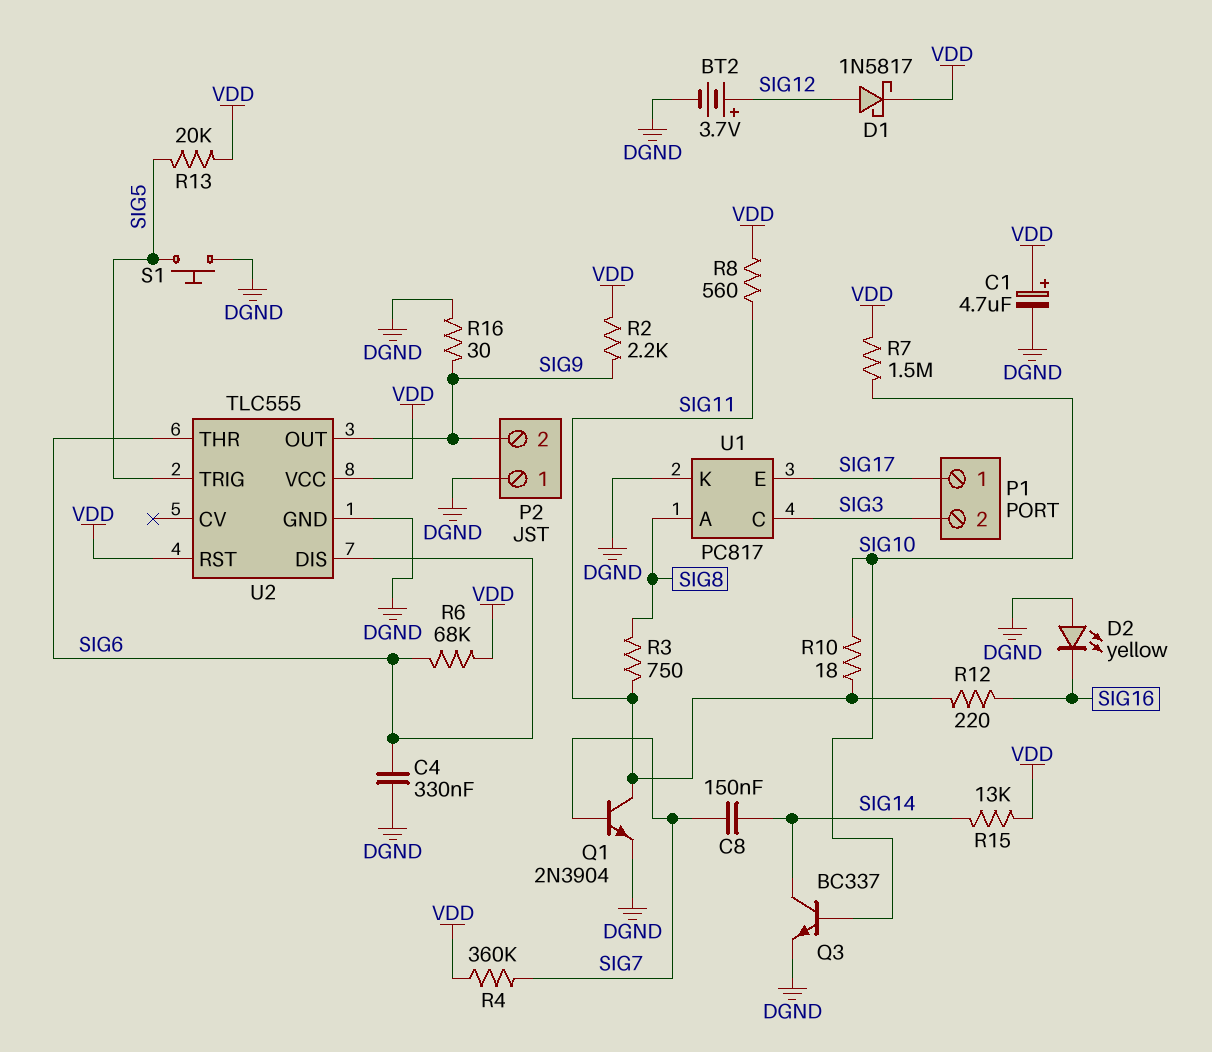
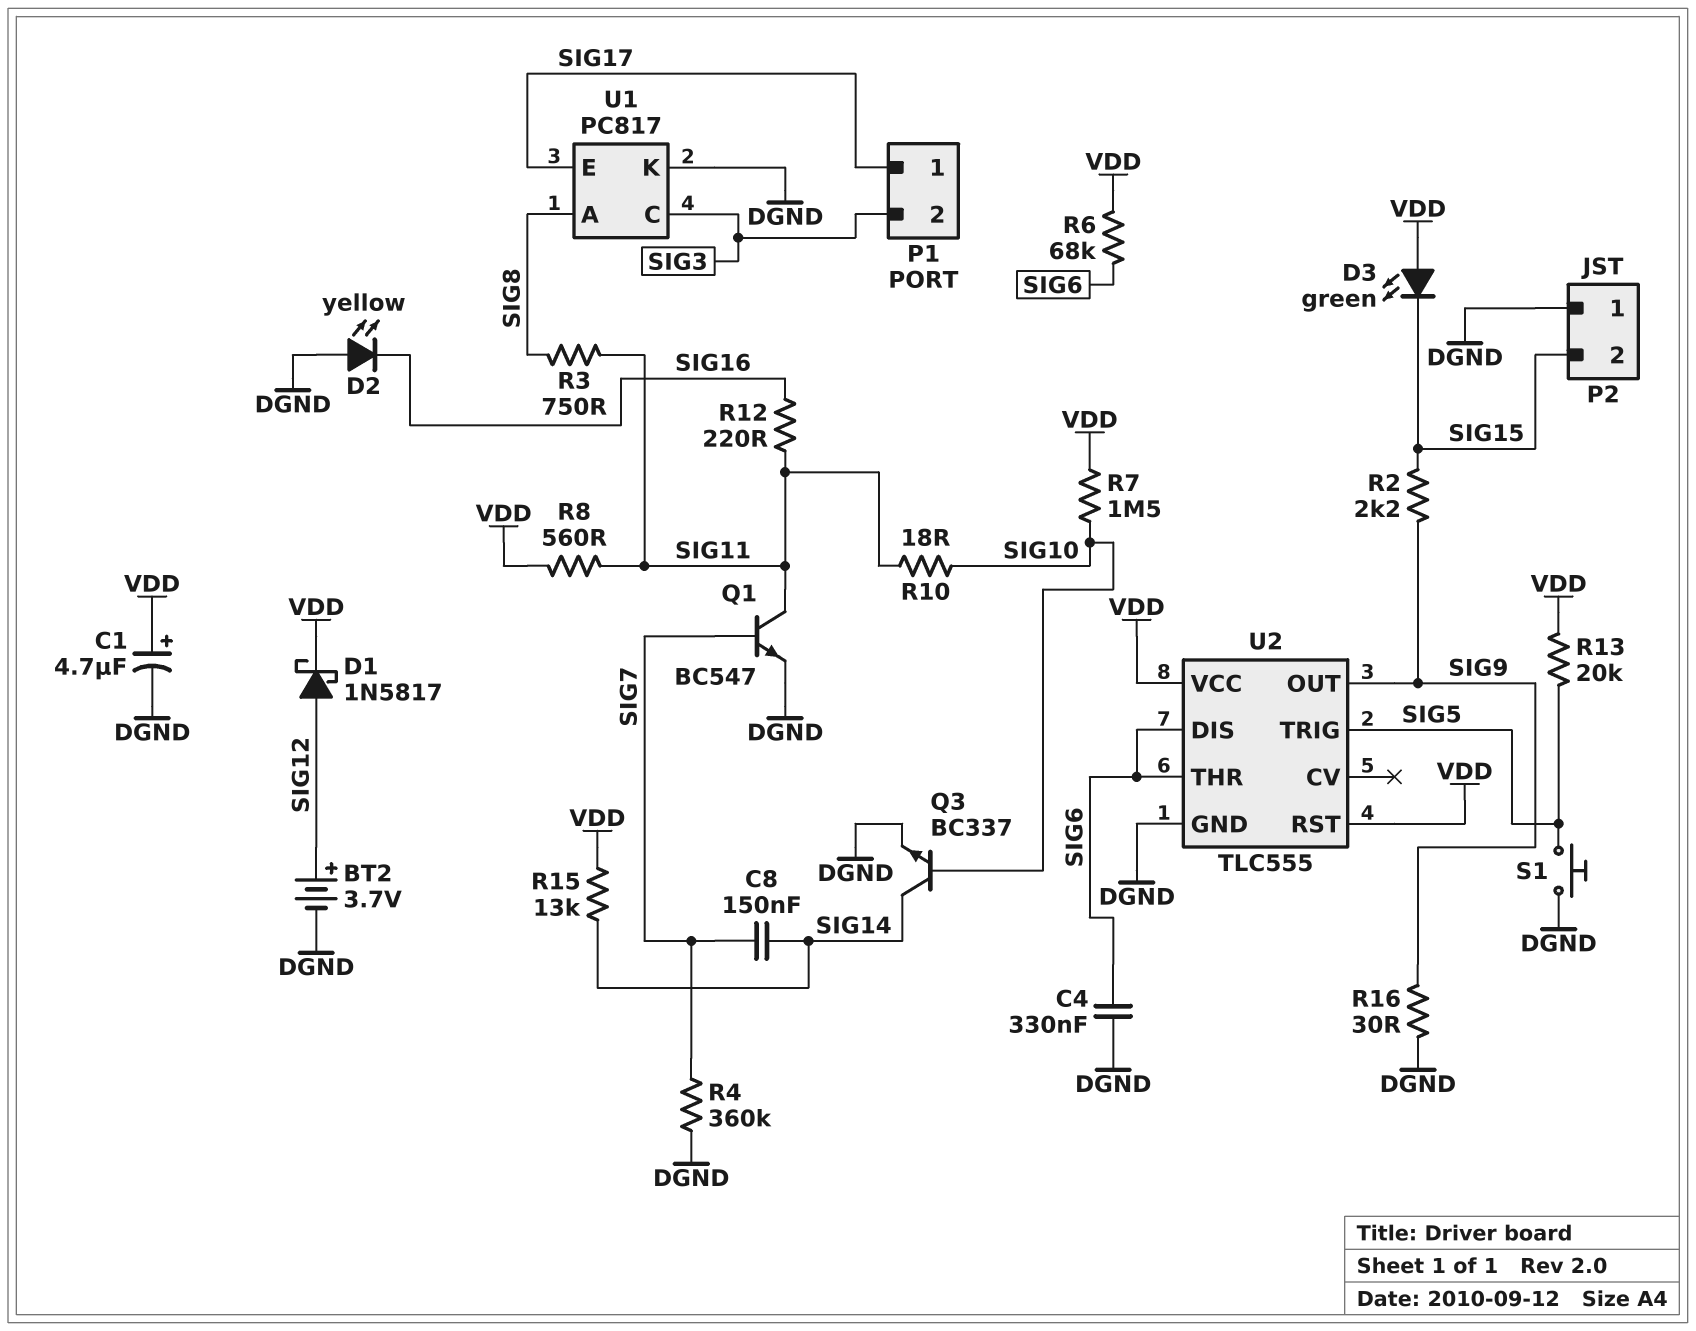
D3: none -> LED green (A VDD, K SIG15)
P2 pin 2: SIG9 -> SIG15
Q1: NPN 2N3904 (B SIG7, C SIG11, E DGND) -> NPN BC547 (B SIG7, C SIG11, E DGND)
R2: 2.2k (SIG9, VDD) -> 2.2k (SIG9, SIG15)
R4: 360k (SIG7, VDD) -> 360k (DGND, SIG7)

